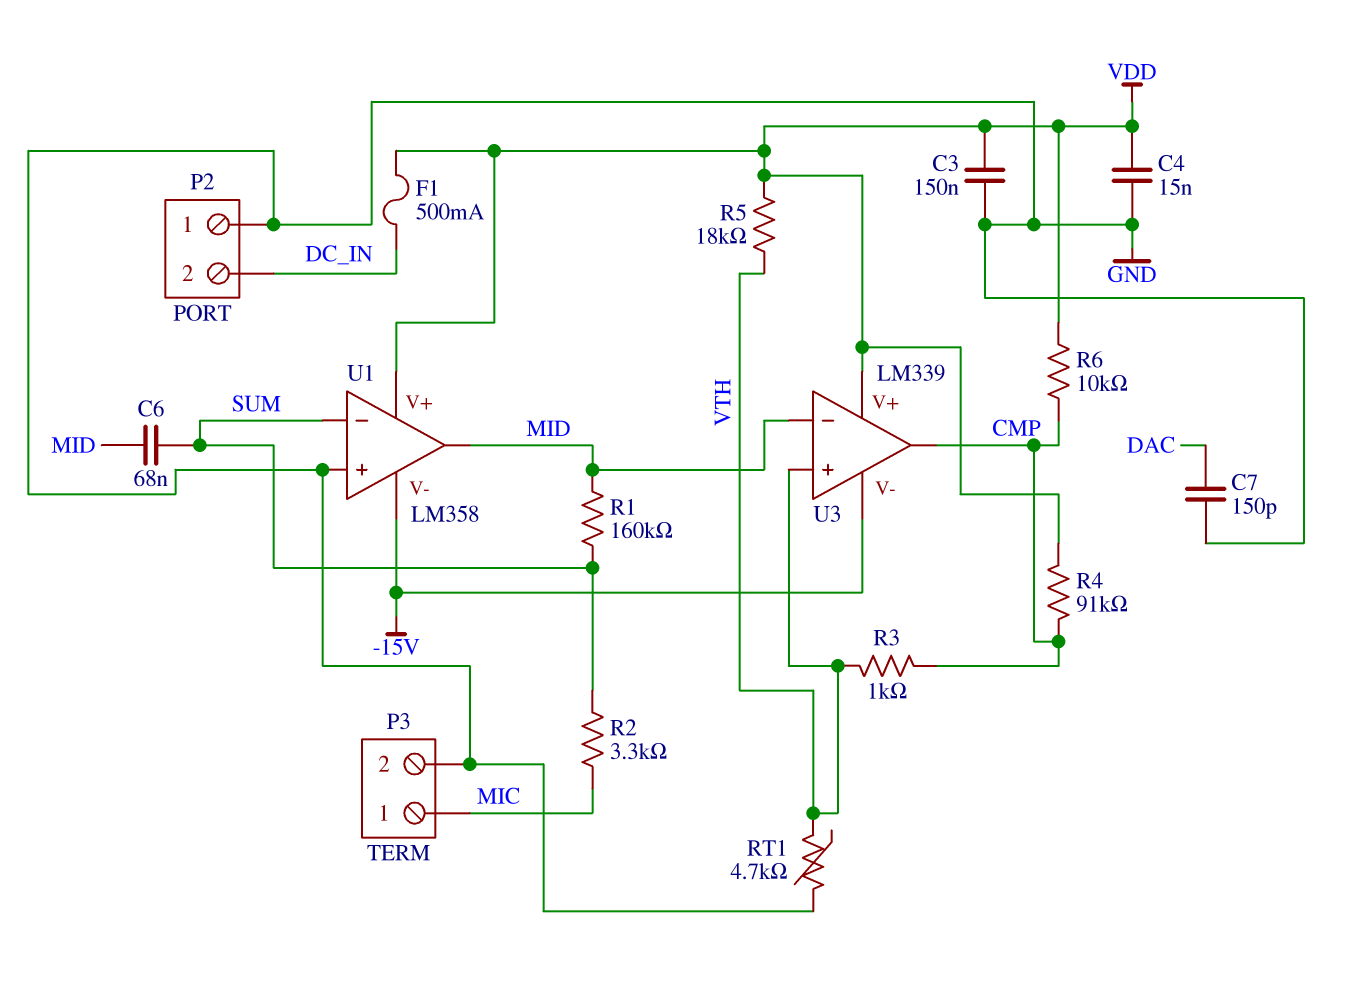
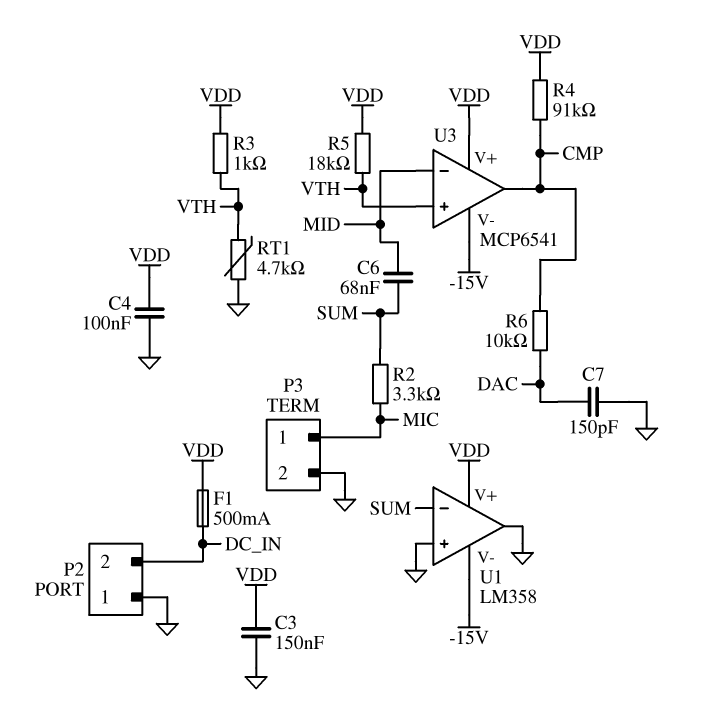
C4: 15nF (GND, VDD) -> 100nF (GND, VDD)
R1: 160k (MID, SUM) -> none
R3: 1k (CMP, VTH) -> 1k (VDD, VTH)
R6: 10k (CMP, VDD) -> 10k (CMP, DAC)
U1 pin out: MID -> GND
U3: LM339 -> MCP6541

